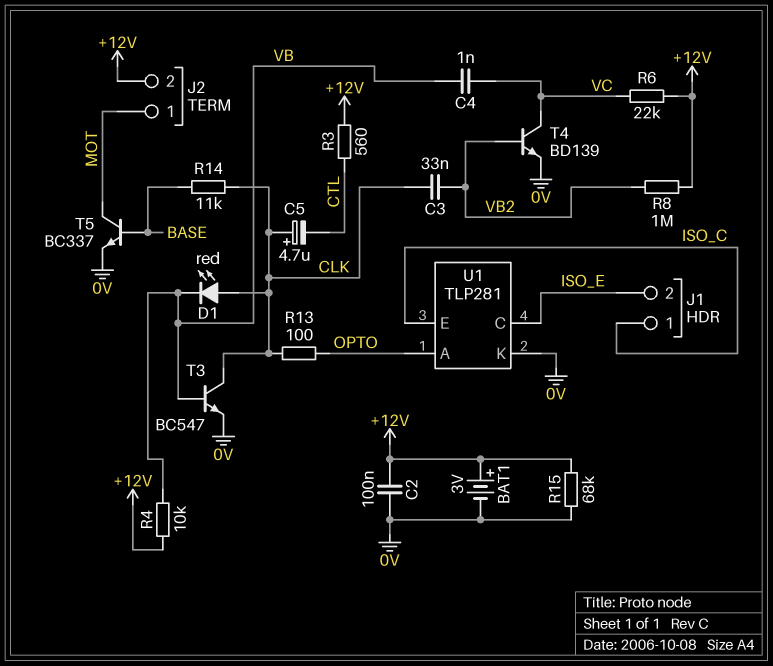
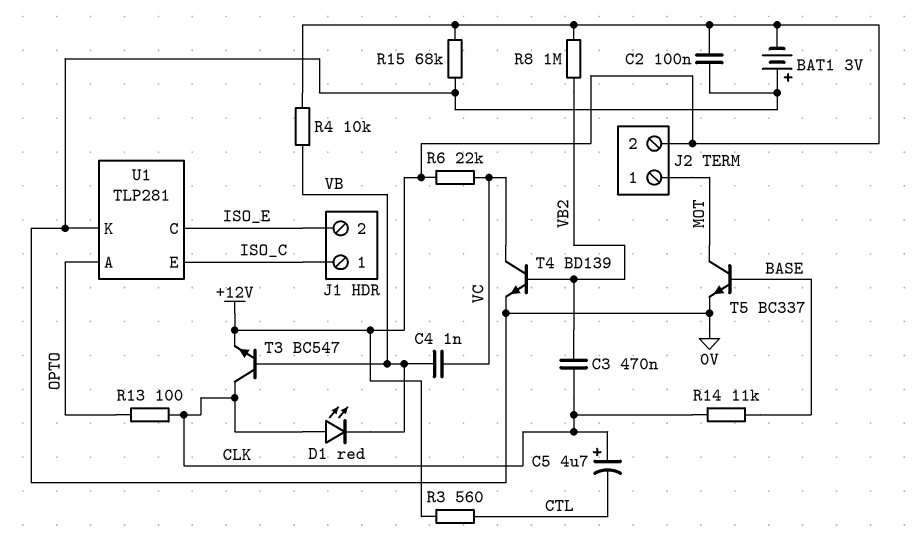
BAT1: 3V (plus +12V, minus 0V) -> 3V (plus 0V, minus +12V)
C3: 33nF (CLK, VB2) -> 470nF (CLK, VB2)
T3: NPN BC547 (B VB, C CLK, E 0V) -> NPN BC547 (B VB, C CLK, E +12V)

